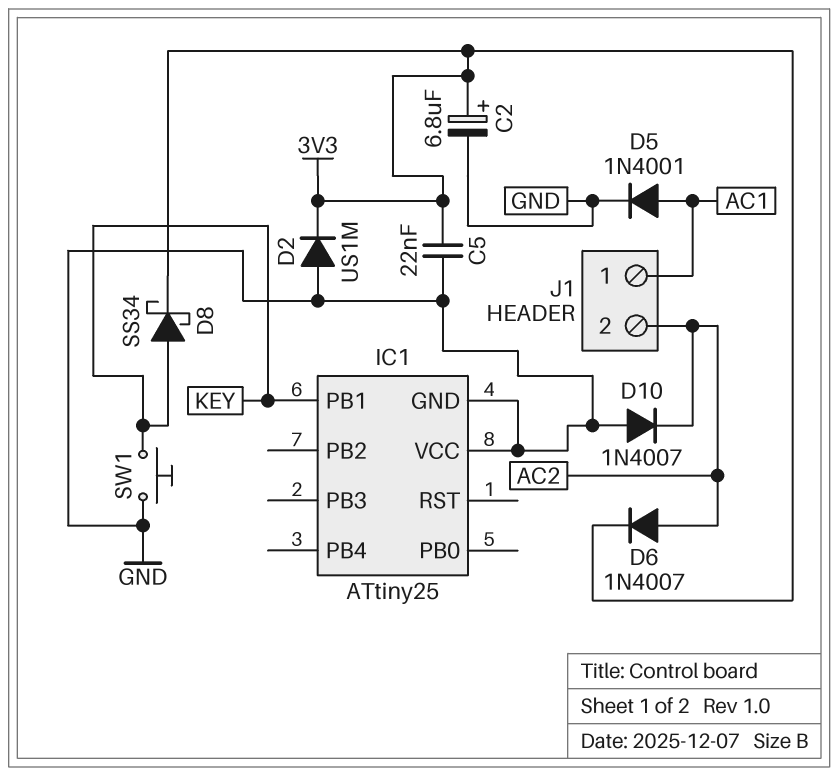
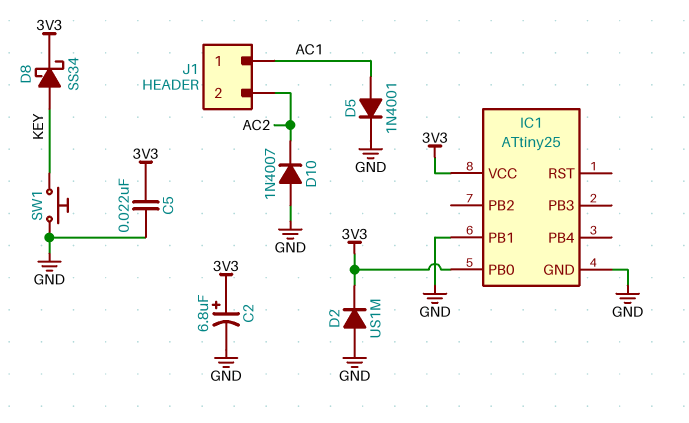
D6: diode 1N4007 (A AC2, K 3V3) -> none
IC1 pin PB0: none -> 3V3
IC1 pin PB1: KEY -> GND
IC1 pin VCC: GND -> 3V3

